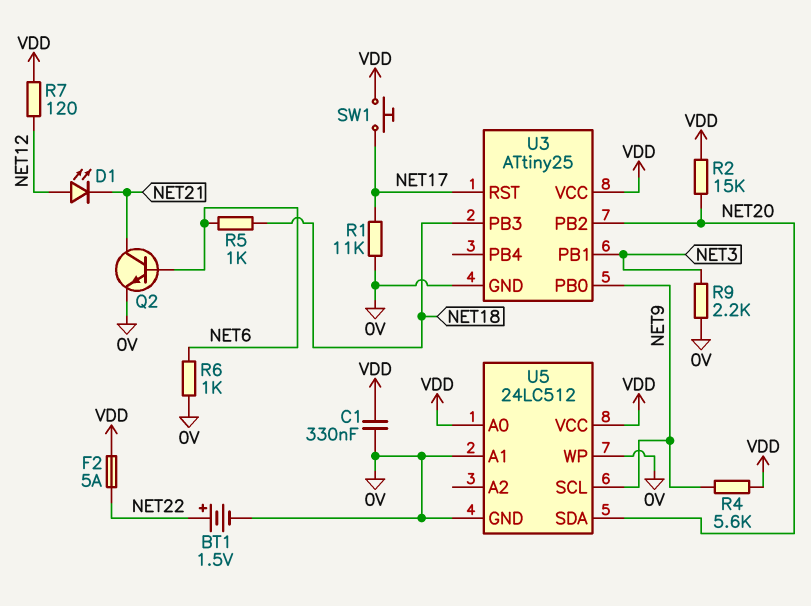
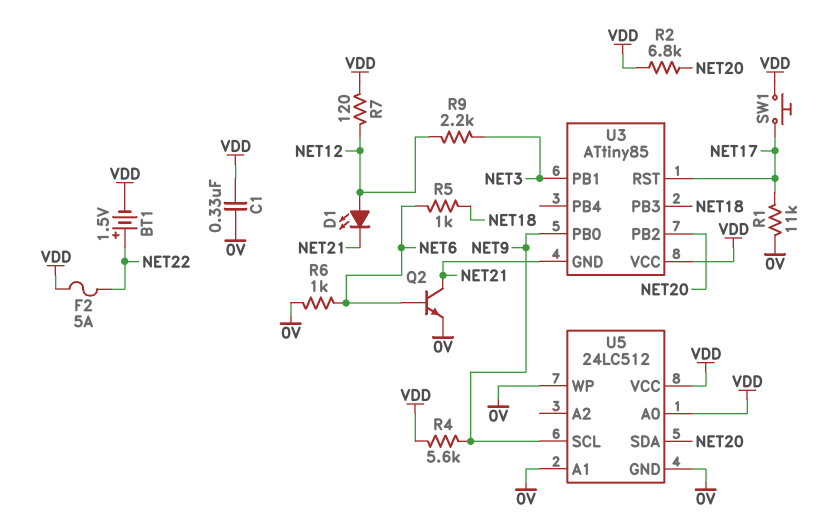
BT1: 1.5V (plus NET22, minus 0V) -> 1.5V (plus NET22, minus VDD)
R2: 15k (NET20, VDD) -> 6.8k (NET20, VDD)
R9: 2.2k (0V, NET3) -> 2.2k (NET3, NET12)
U3: ATtiny25 -> ATtiny85
U3 pin GND: 0V -> NET21

